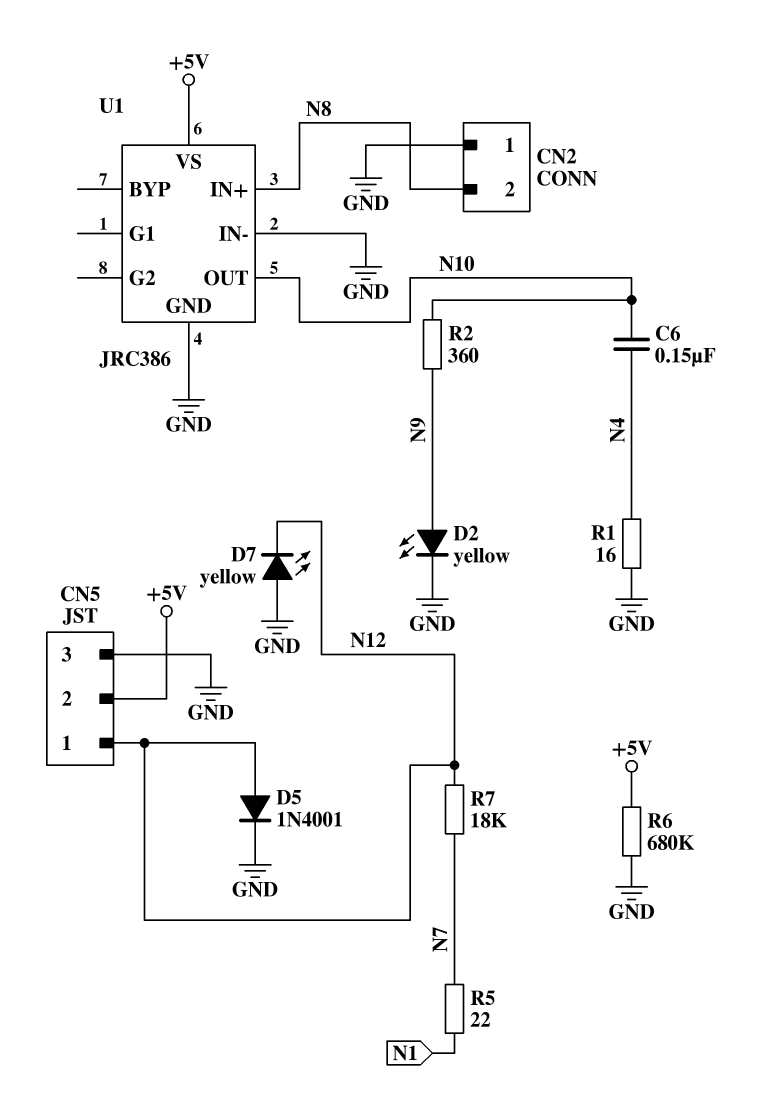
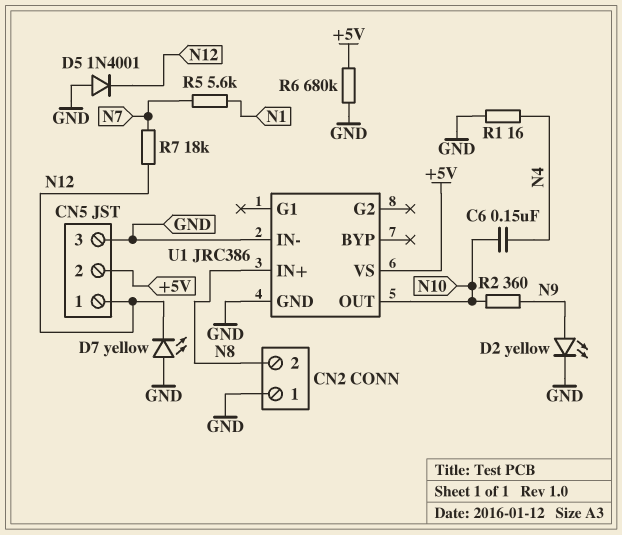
D5: diode 1N4001 (A N12, K GND) -> diode 1N4001 (A GND, K N12)
R5: 22 (N1, N7) -> 5.6k (N1, N7)

